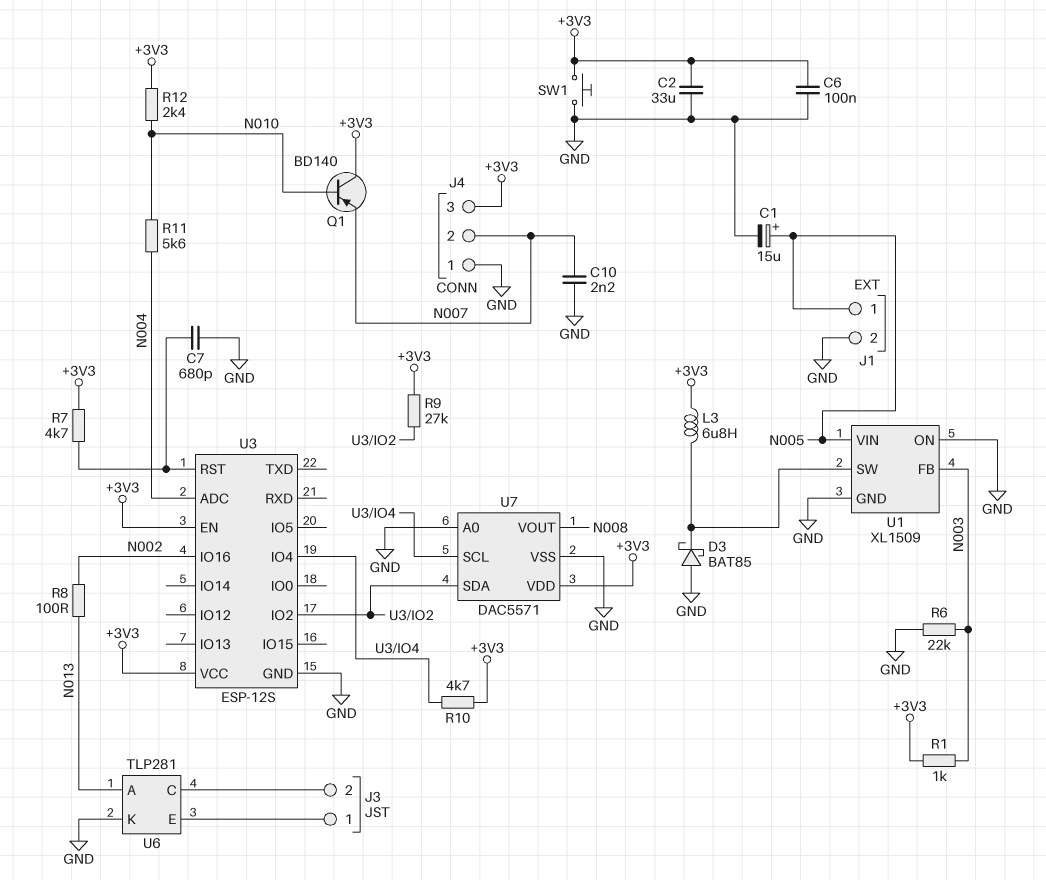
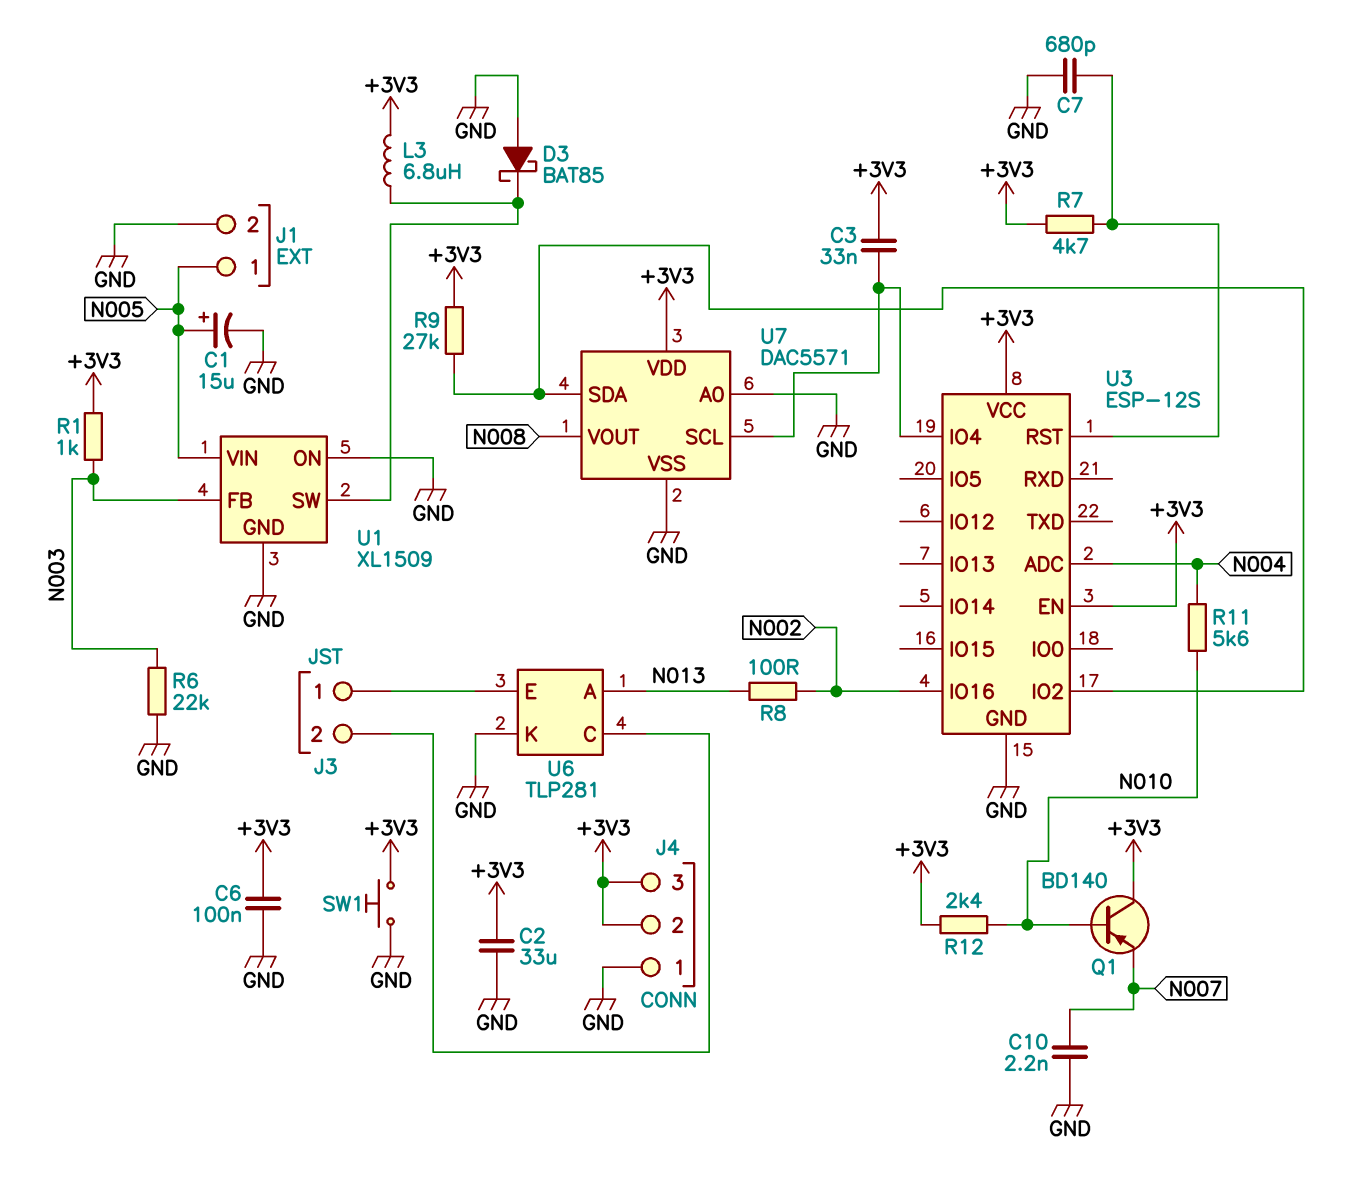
C3: none -> 33nF (+3V3, U3/IO4)
J4 pin 2: N007 -> +3V3
R10: 4.7k (+3V3, U3/IO4) -> none

